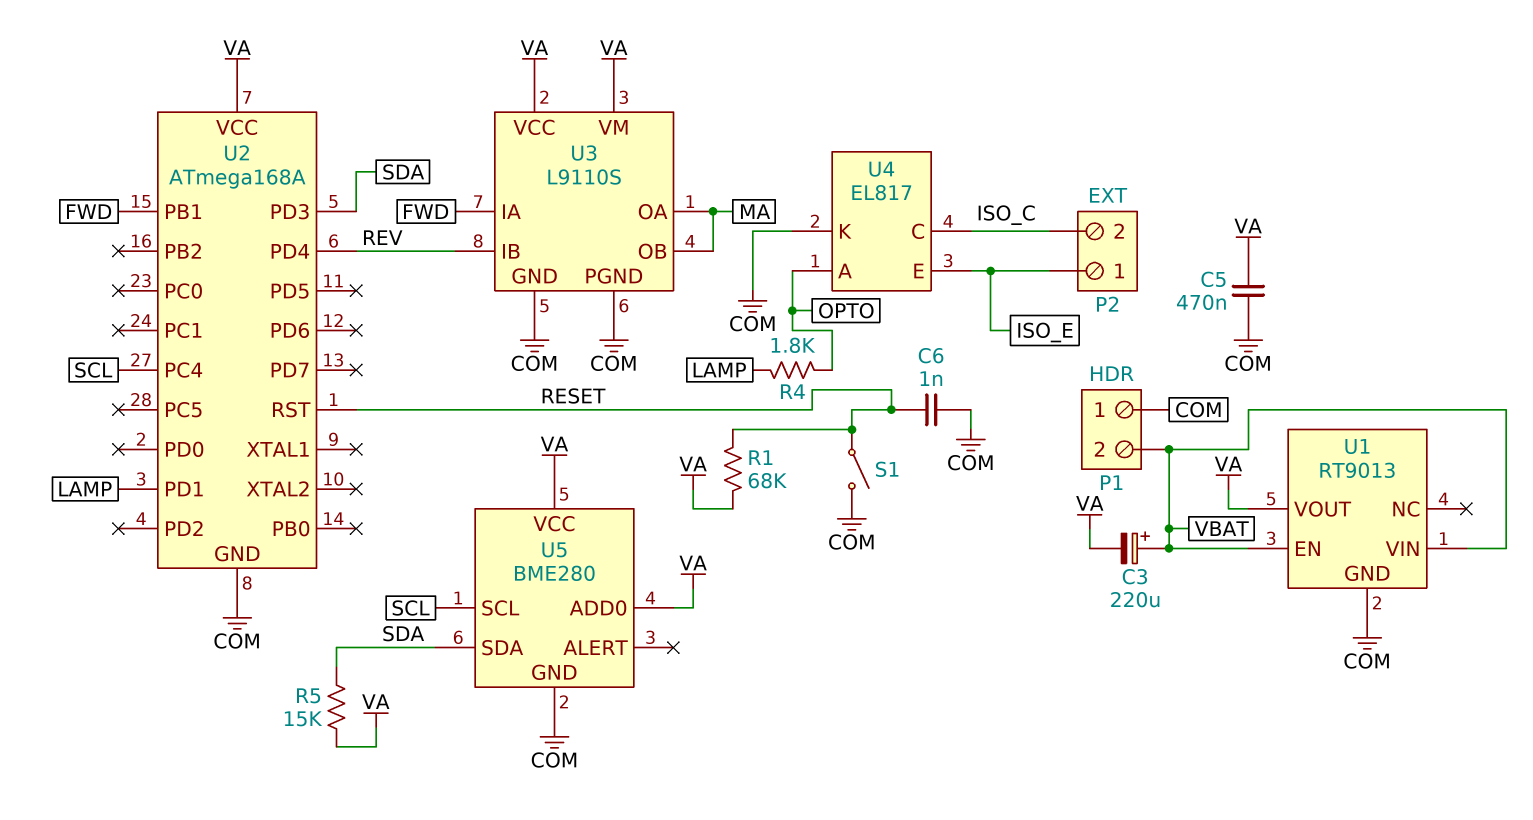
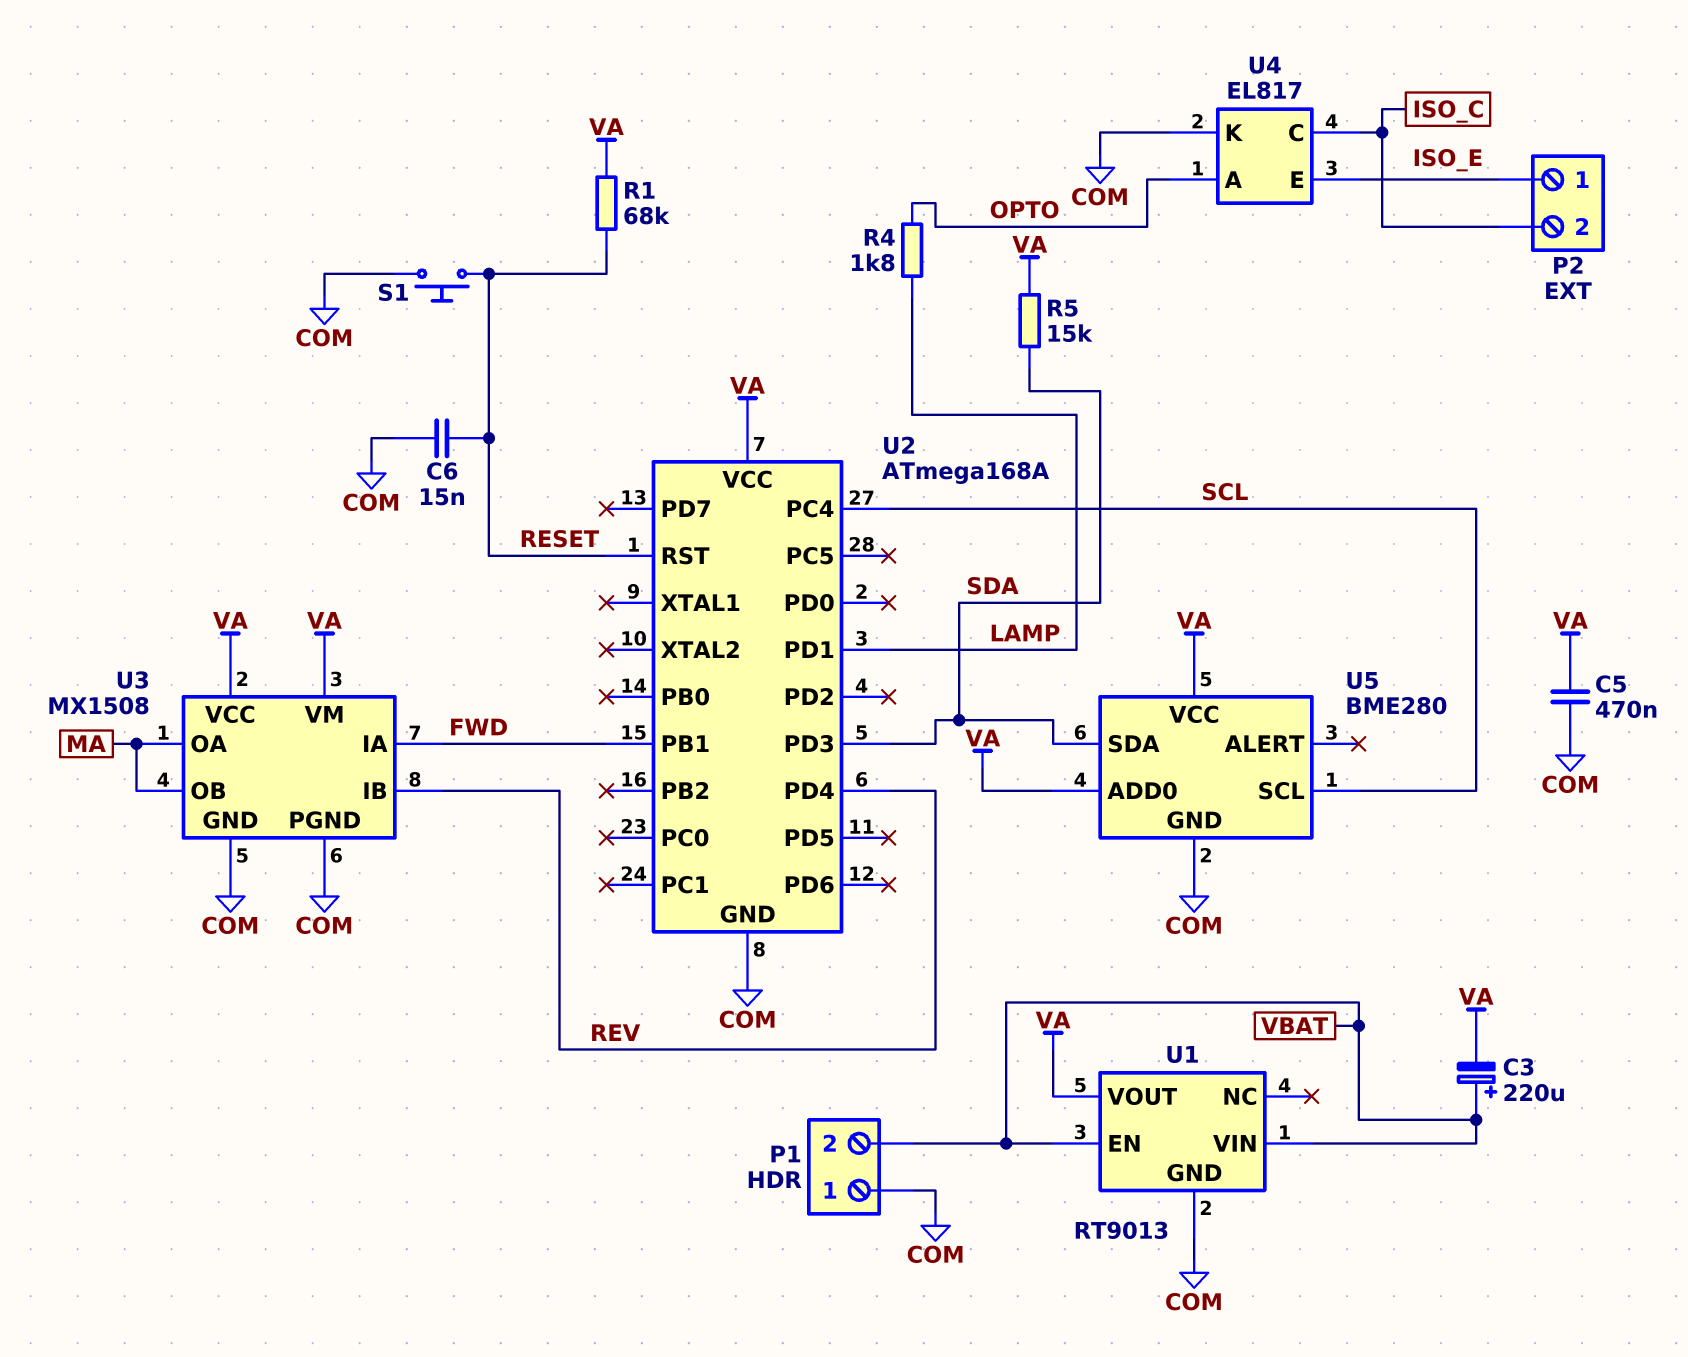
C6: 1nF (COM, RESET) -> 15nF (COM, RESET)
S1: switch (COM, RESET) -> button (COM, RESET)
U3: L9110S -> MX1508

